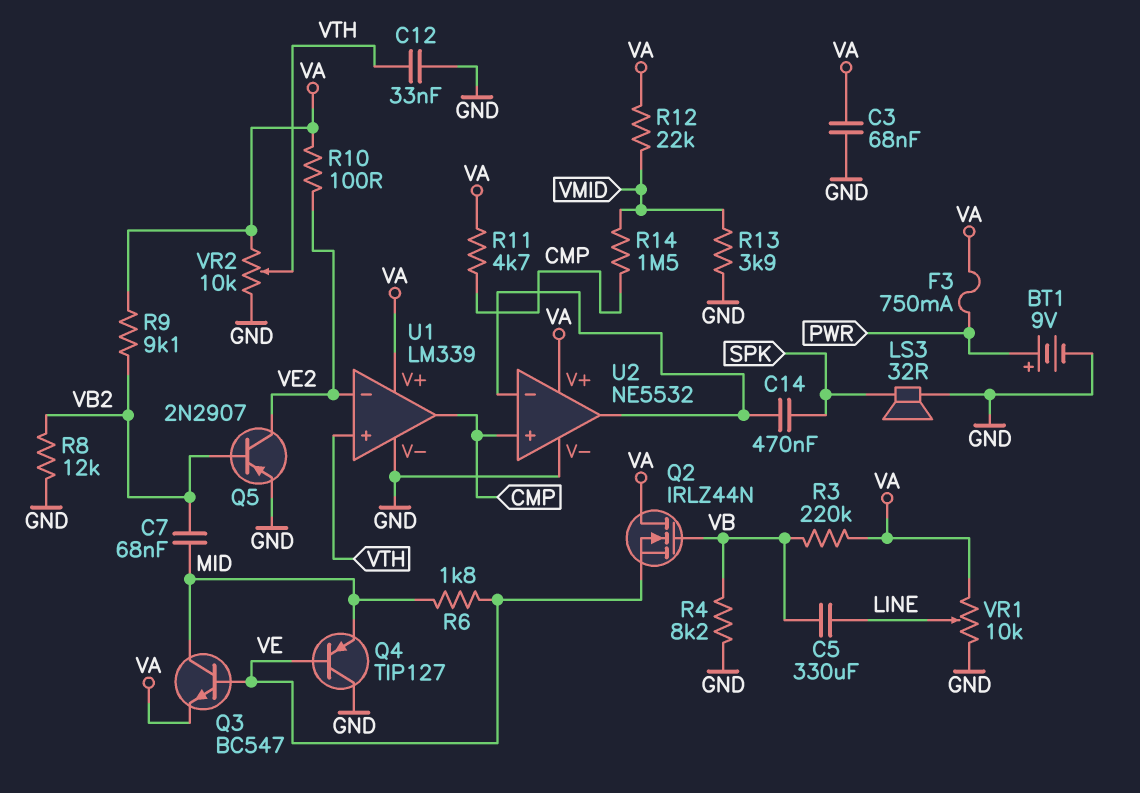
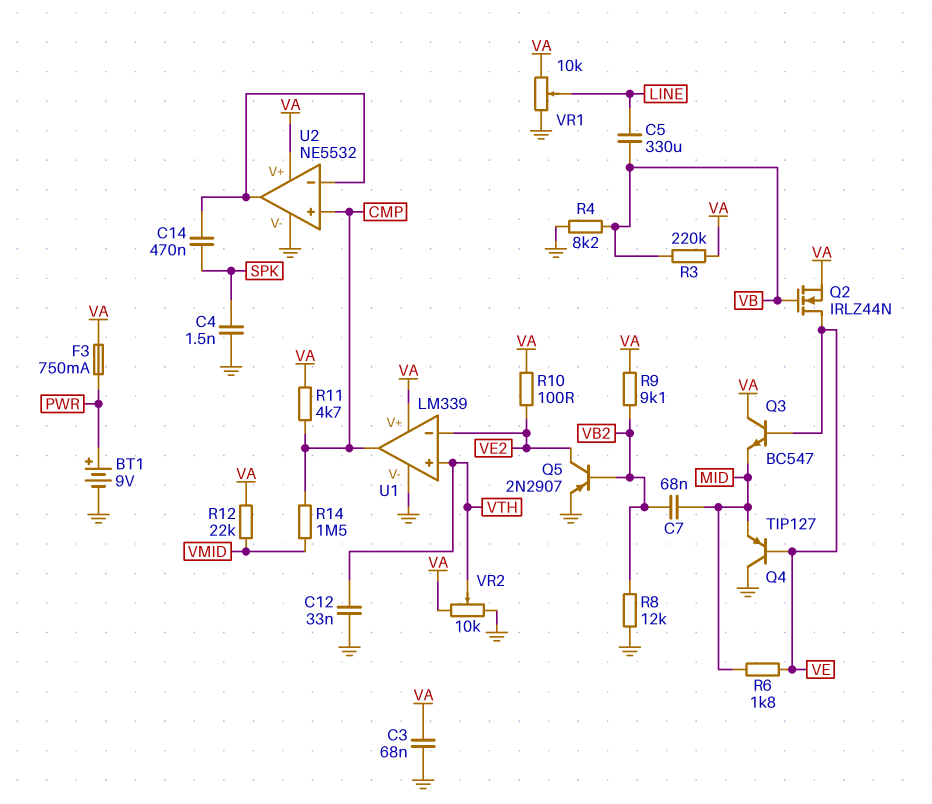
C4: none -> 1.5nF (GND, SPK)
LS3: speaker 32R (GND, SPK) -> none
Q2: NMOS IRLZ44N (G VB, D VA, S VE) -> NMOS IRLZ44N (G VB, D VE, S VA)
Q3: NPN BC547 (B VE, C MID, E VA) -> NPN BC547 (B VE, C VA, E MID)
R13: 3.9k (GND, VMID) -> none

